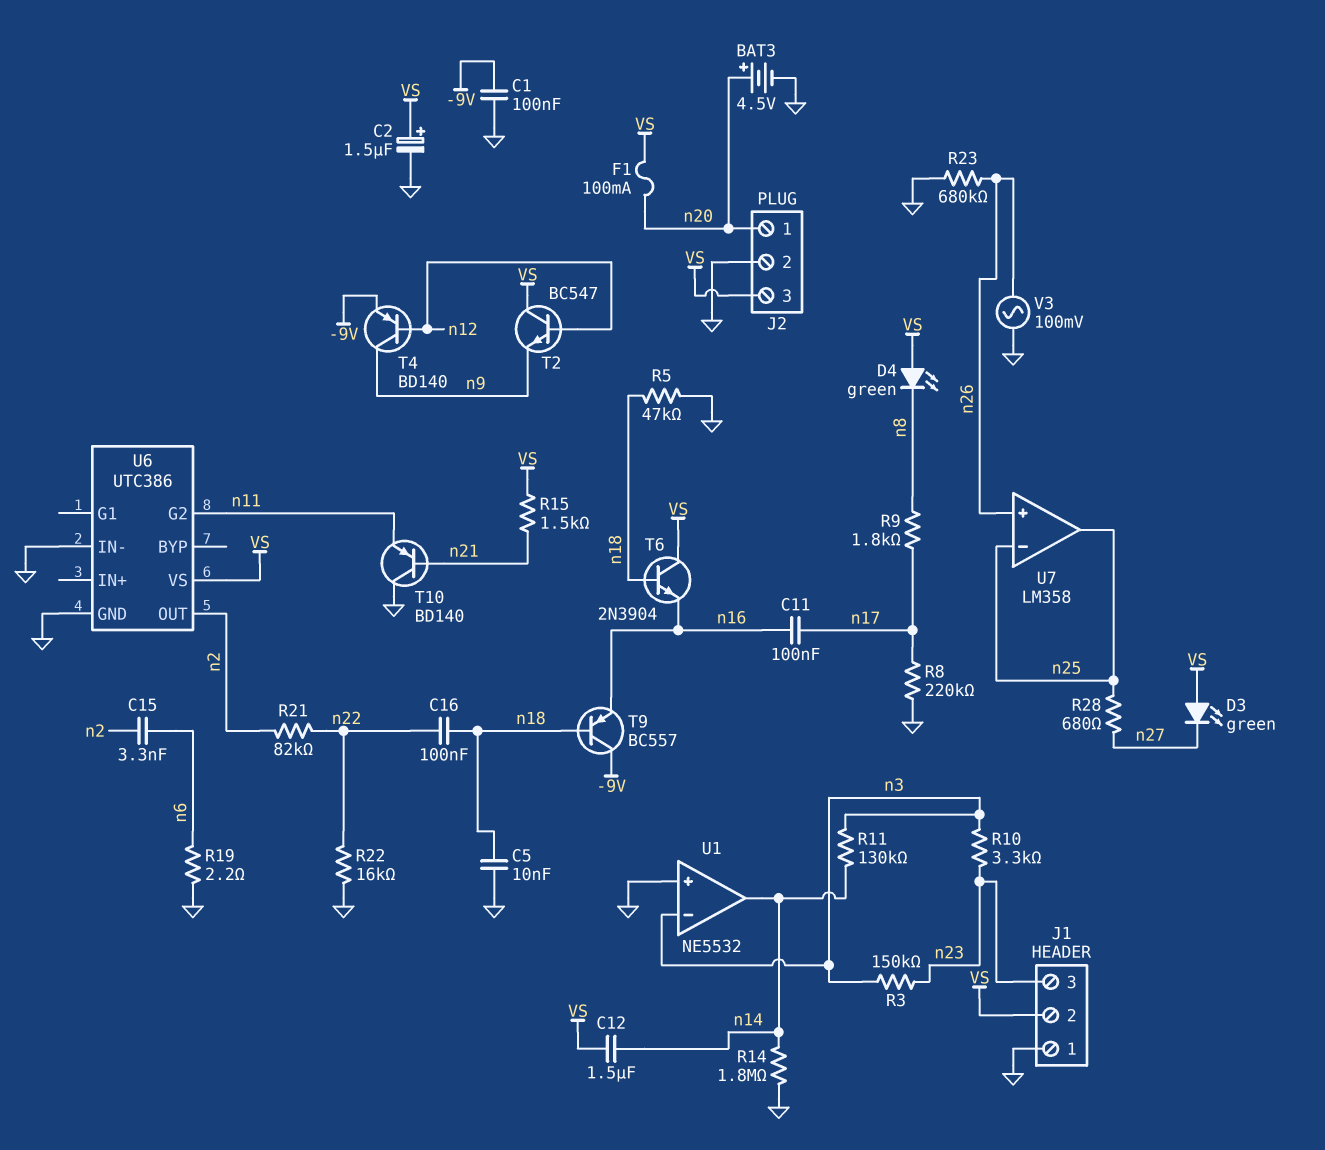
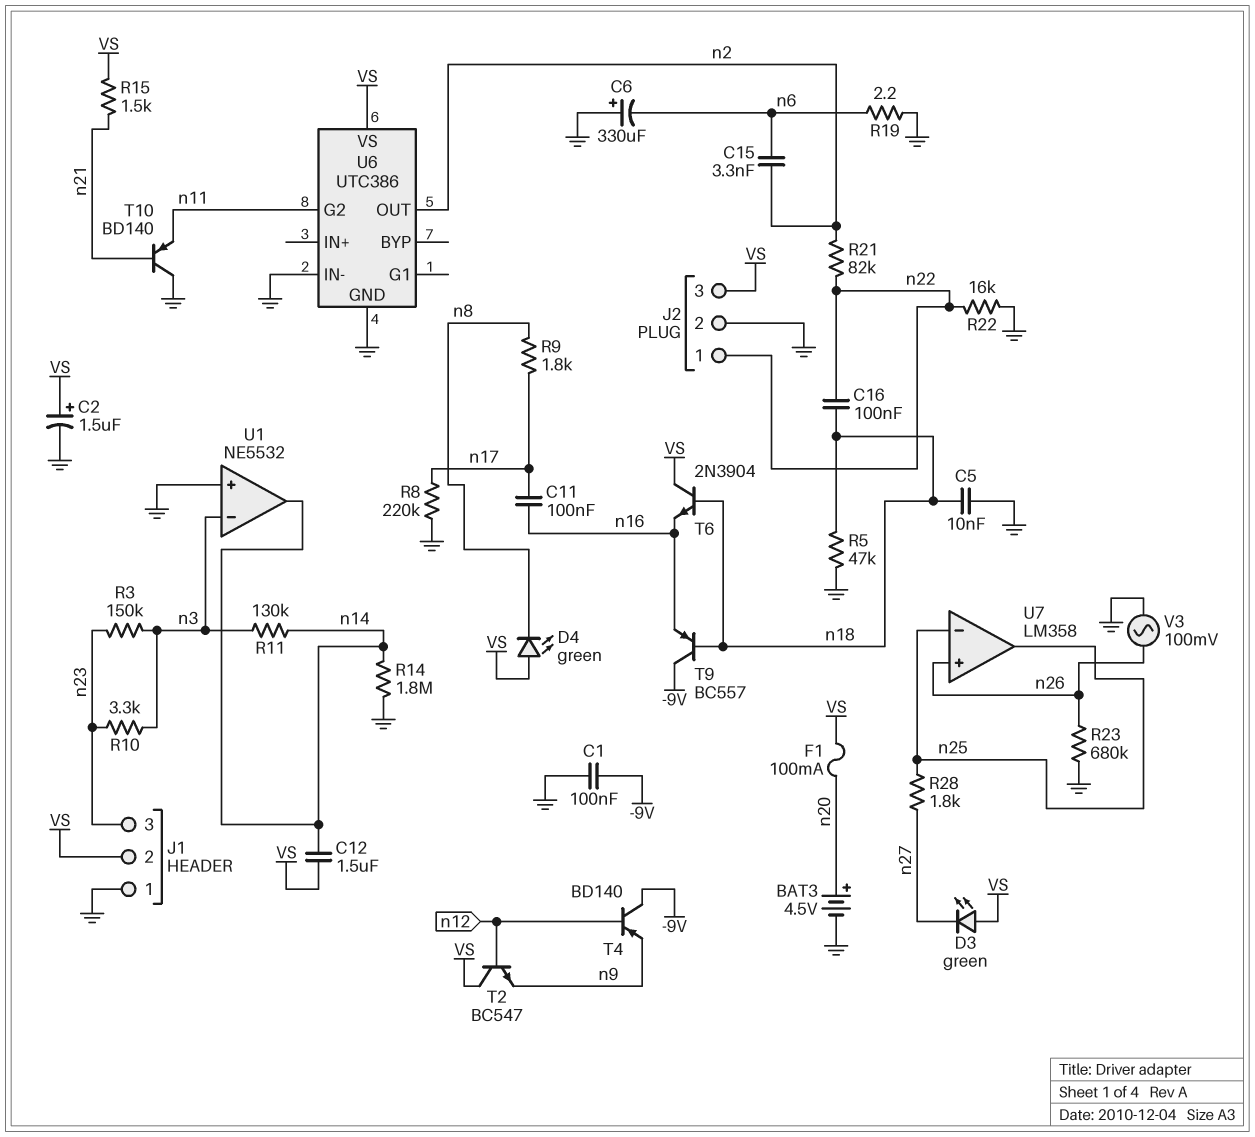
C6: none -> 330uF (plus GND, minus n6)
J2 pin 1: n20 -> n22
R28: 680 (n25, n27) -> 1.8k (n25, n27)
T4: PNP BD140 (B n12, C n9, E -9V) -> PNP BD140 (B n12, C -9V, E n9)

